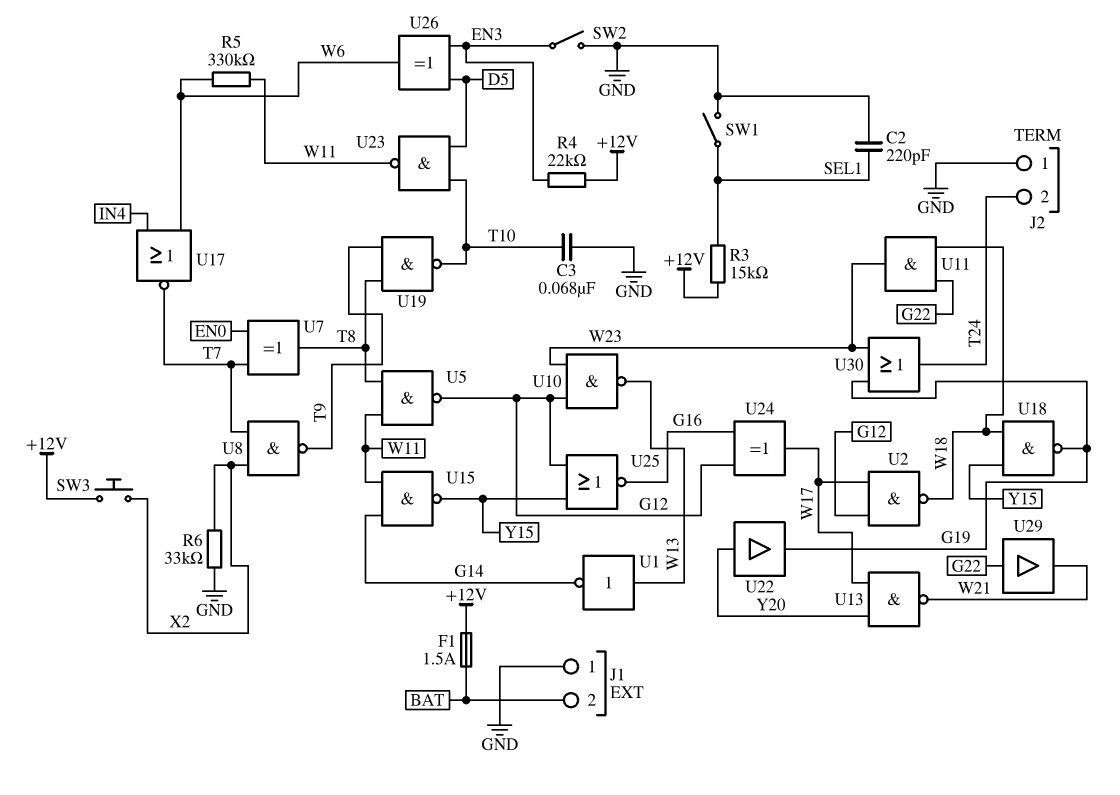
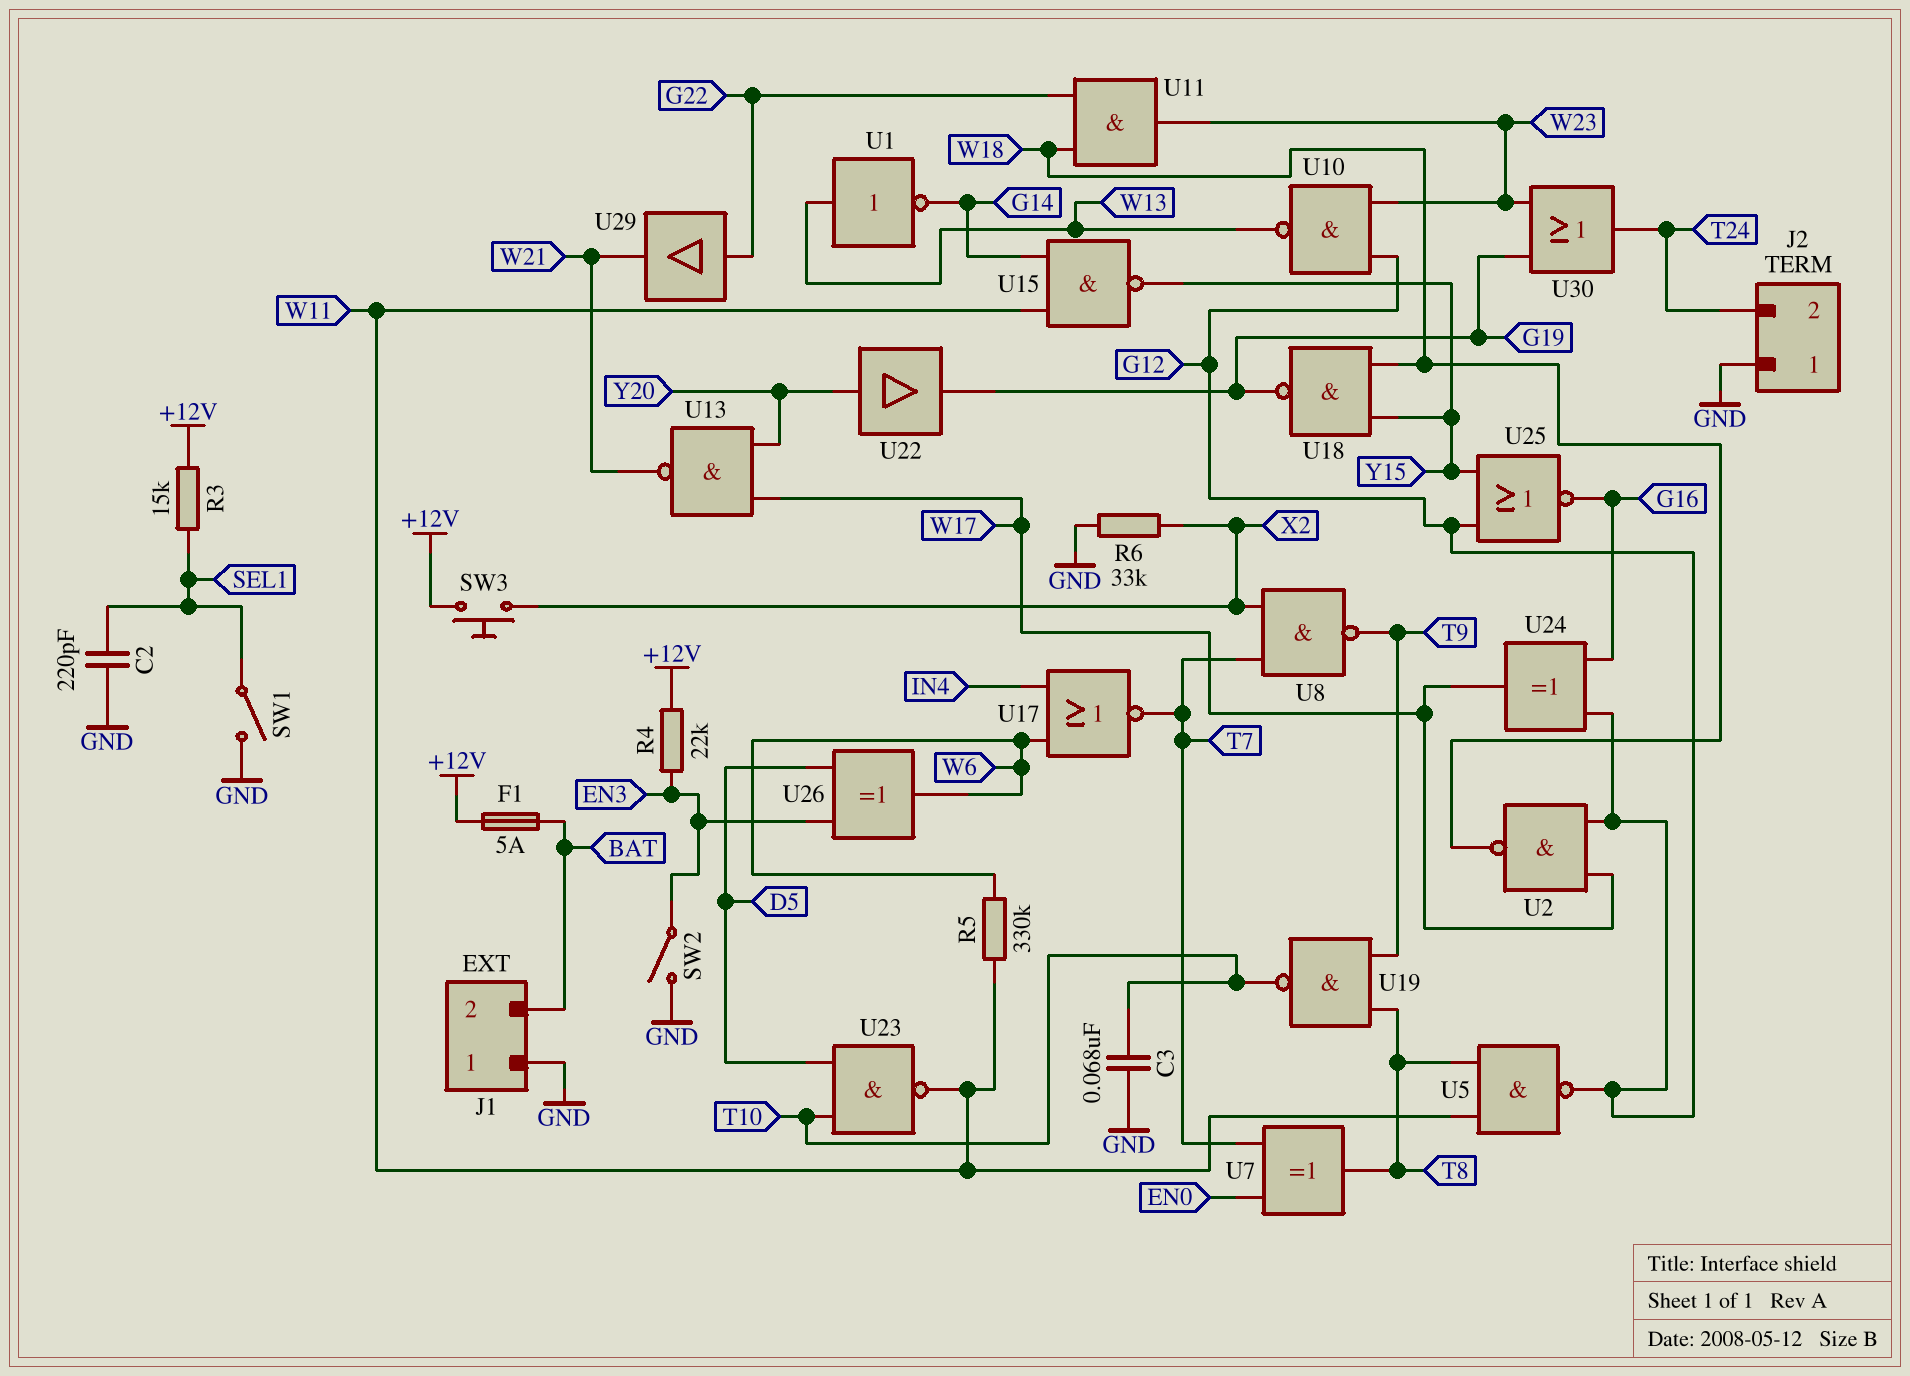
F1: 1.5A (+12V, BAT) -> 5A (+12V, BAT)

